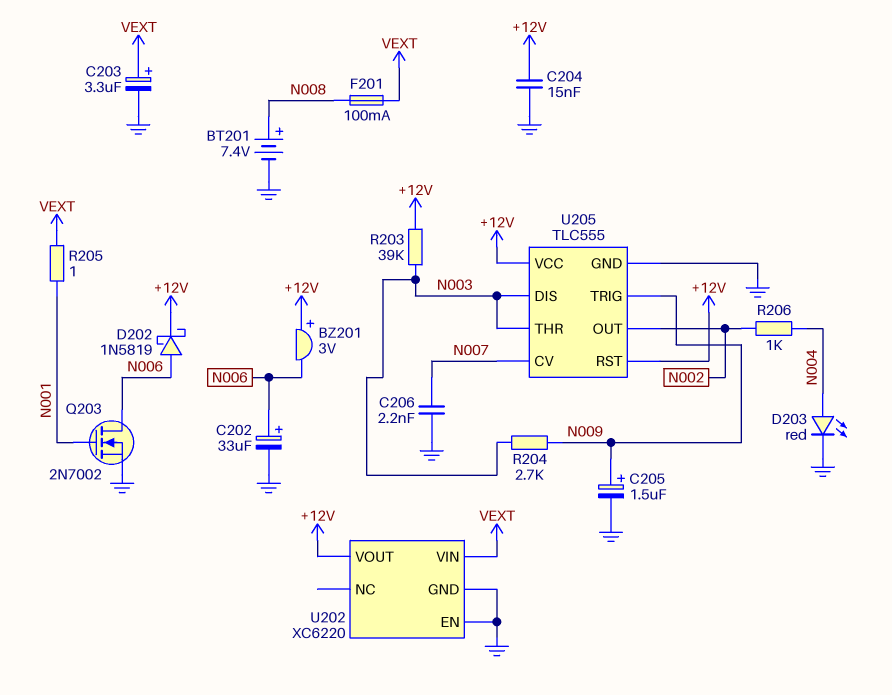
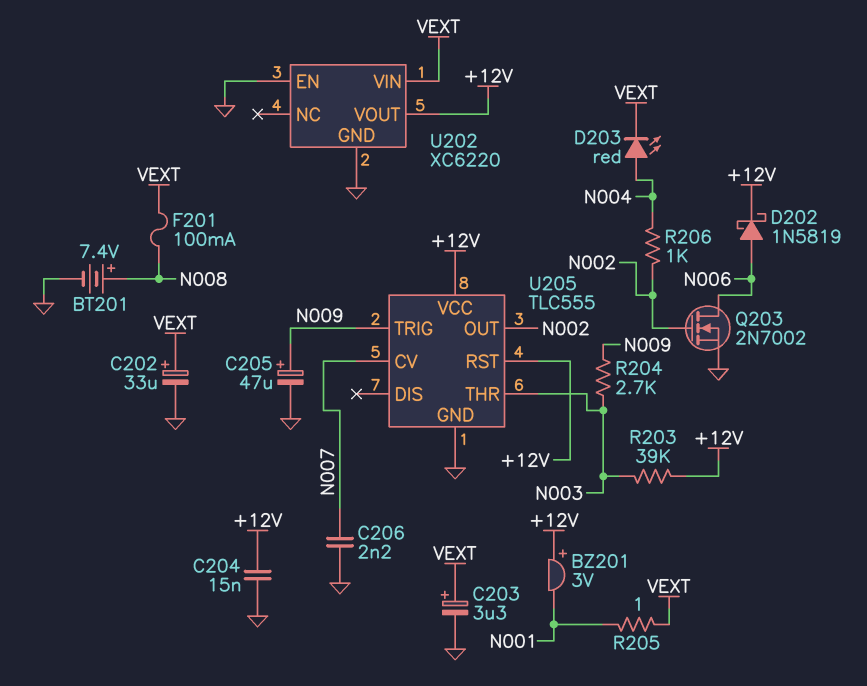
BZ201: buzzer 3V (plus +12V, minus N006) -> buzzer 3V (plus +12V, minus N001)
C202: 33uF (plus N006, minus GND) -> 33uF (plus VEXT, minus GND)
C205: 1.5uF (plus N009, minus GND) -> 47uF (plus N009, minus GND)
D203: LED red (A N004, K GND) -> LED red (A N004, K VEXT)
Q203: NMOS 2N7002 (G N001, D N006, S GND) -> NMOS 2N7002 (G N002, D N006, S GND)
U205 pin DIS: N003 -> none

